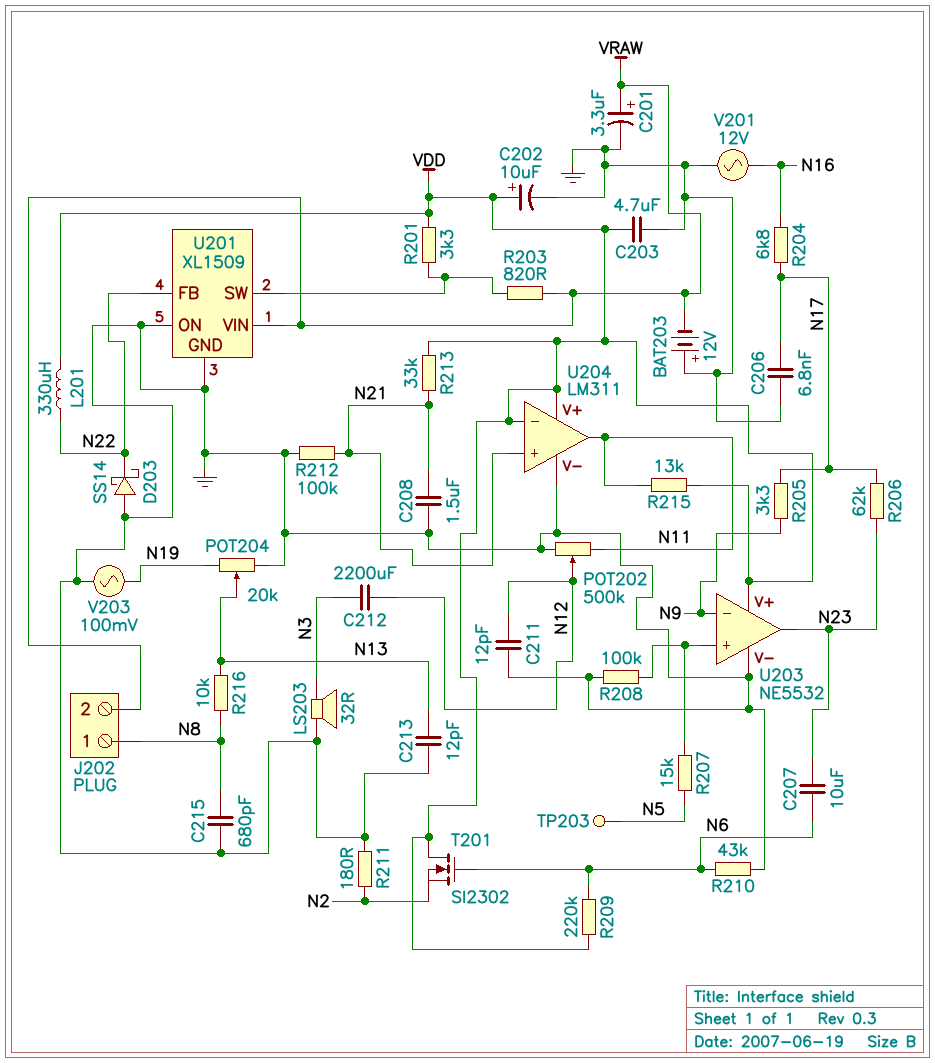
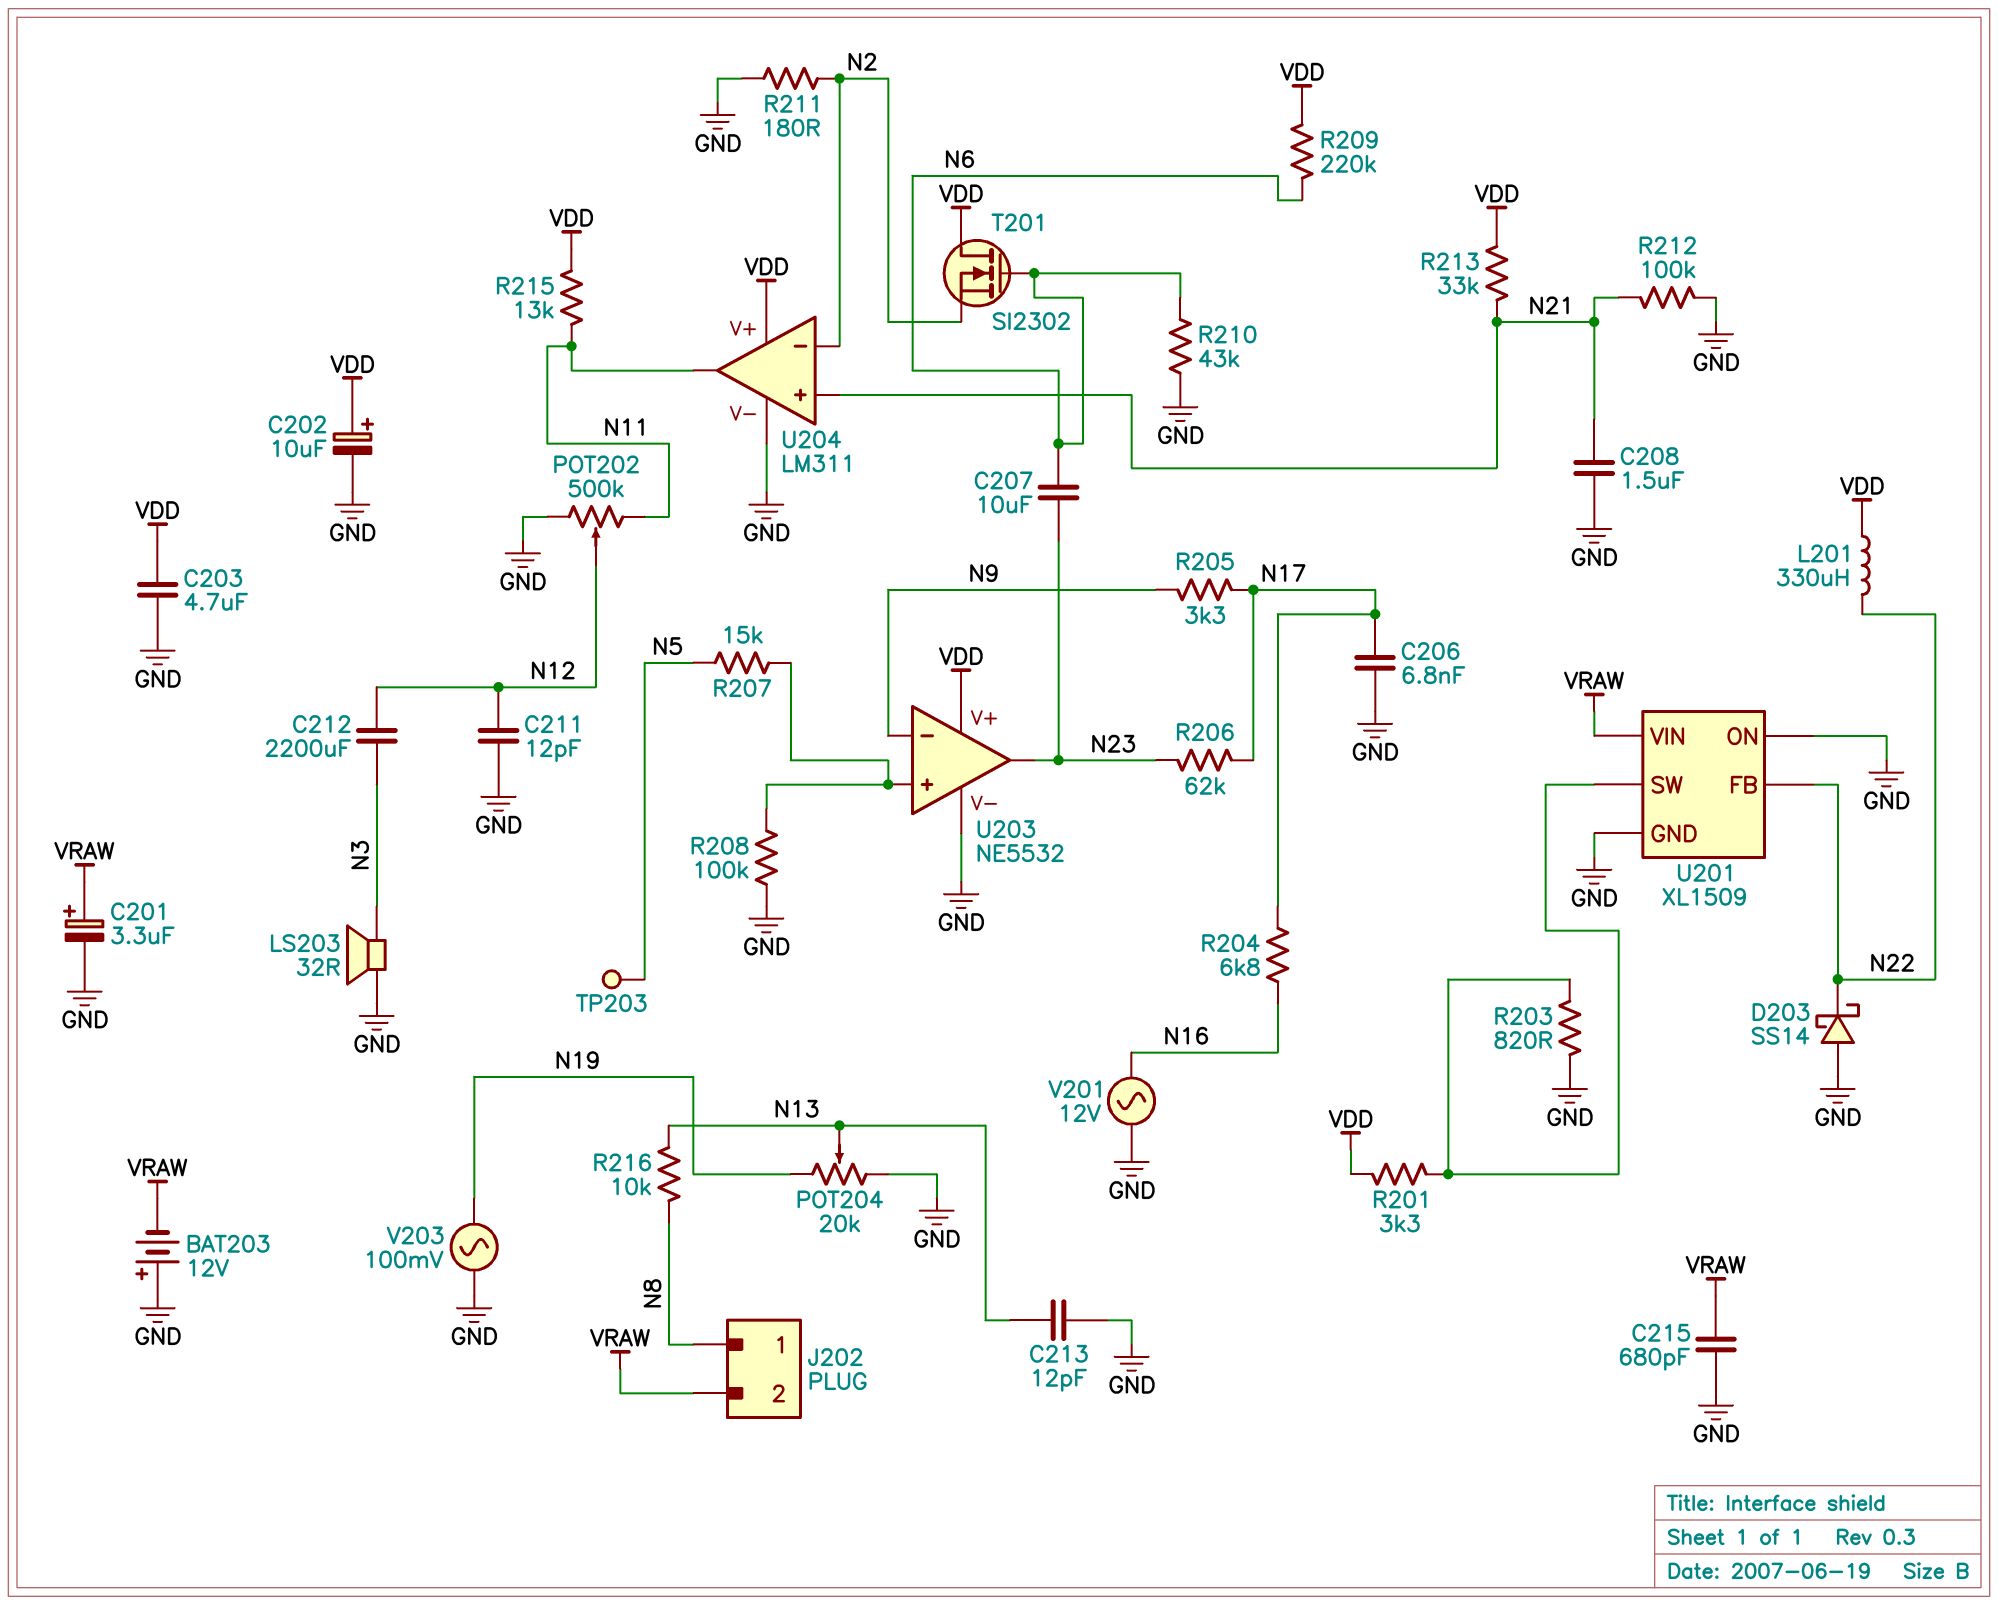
C215: 680pF (GND, N8) -> 680pF (GND, VRAW)
R203: 820 (U201/SW, VRAW) -> 820 (GND, U201/SW)
U204 pin in-: VDD -> N2

